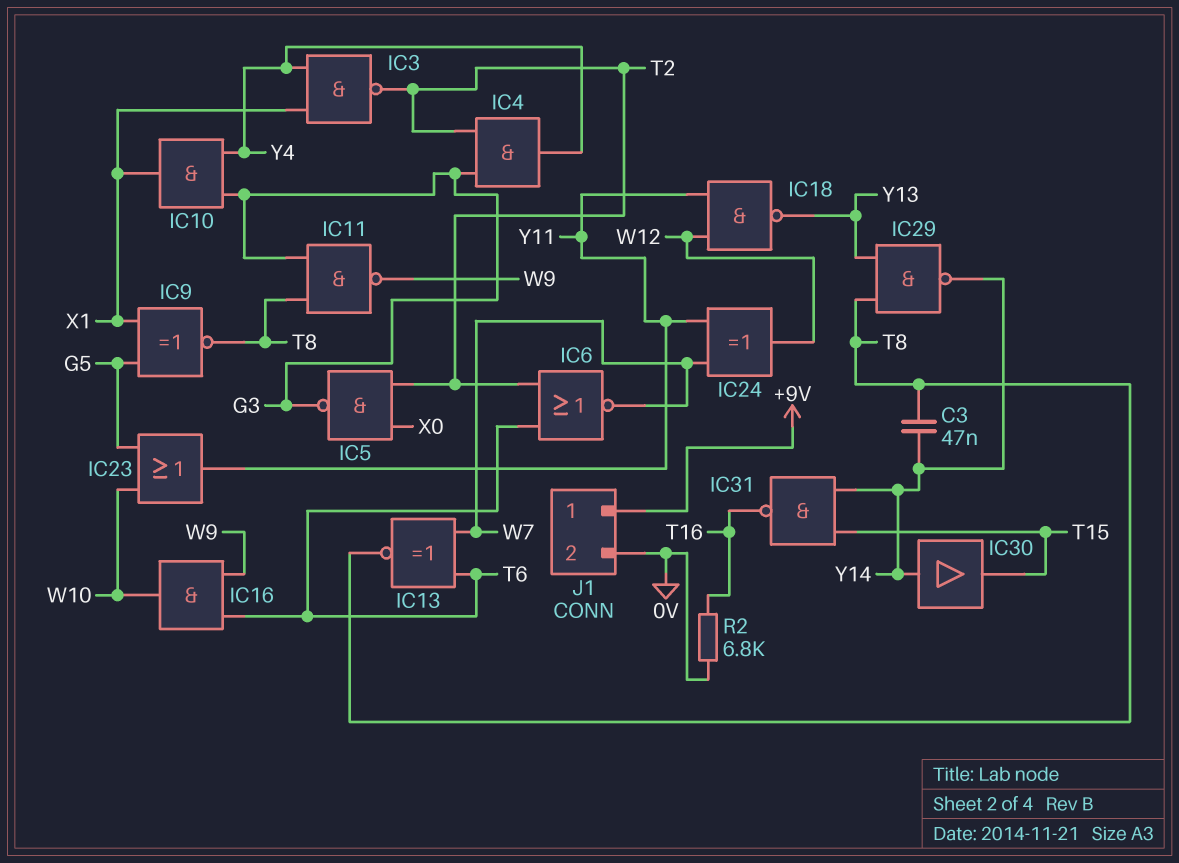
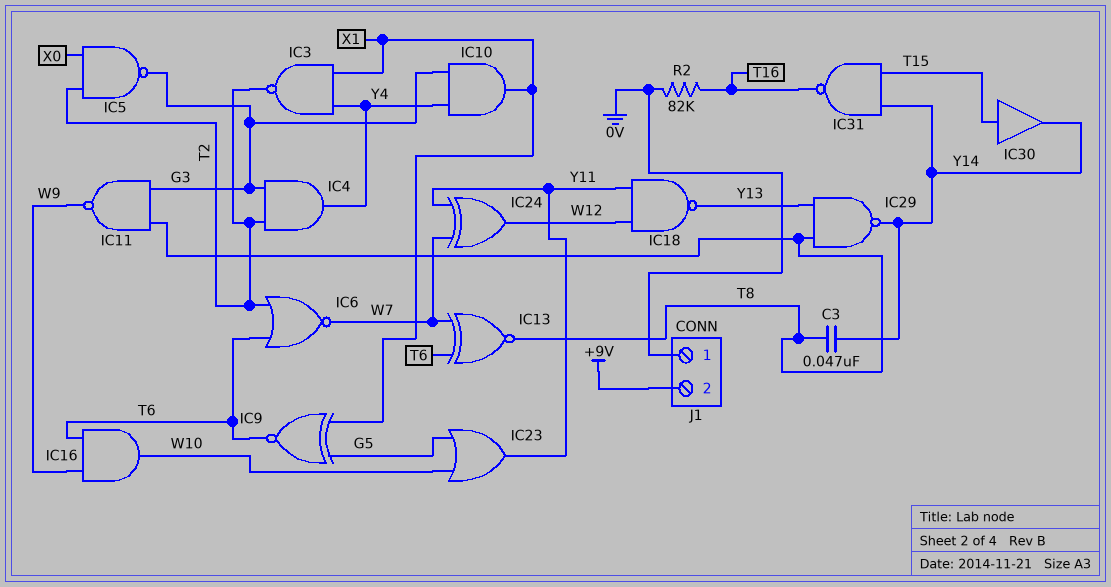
IC9: XNOR (in G5, in X1, out T8) -> XNOR (in G5, in X1, out T6)
IC30: buffer (in Y14, out T15) -> buffer (in T15, out Y14)
J1 pin 1: +9V -> 0V
J1 pin 2: 0V -> +9V
R2: 6.8k (0V, T16) -> 82k (0V, T16)

